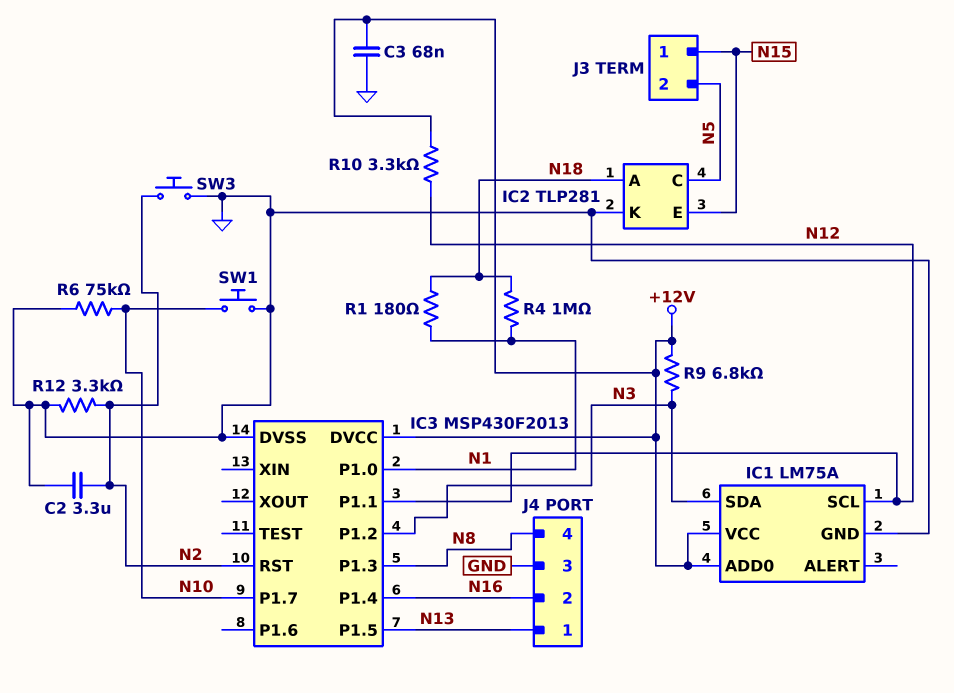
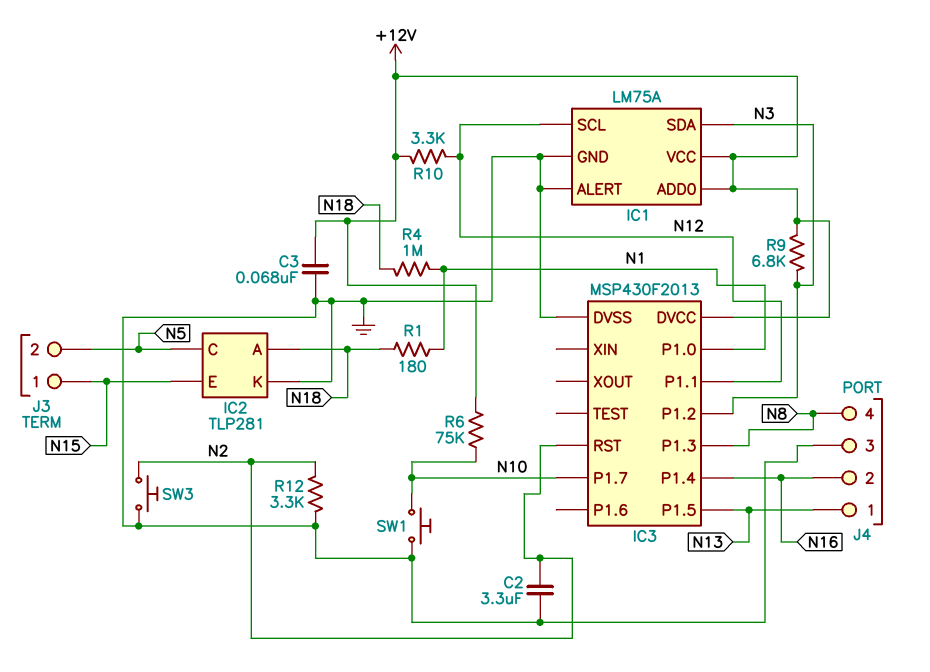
IC1 pin ALERT: none -> GND
R6: 75k (GND, N10) -> 75k (+12V, N10)

